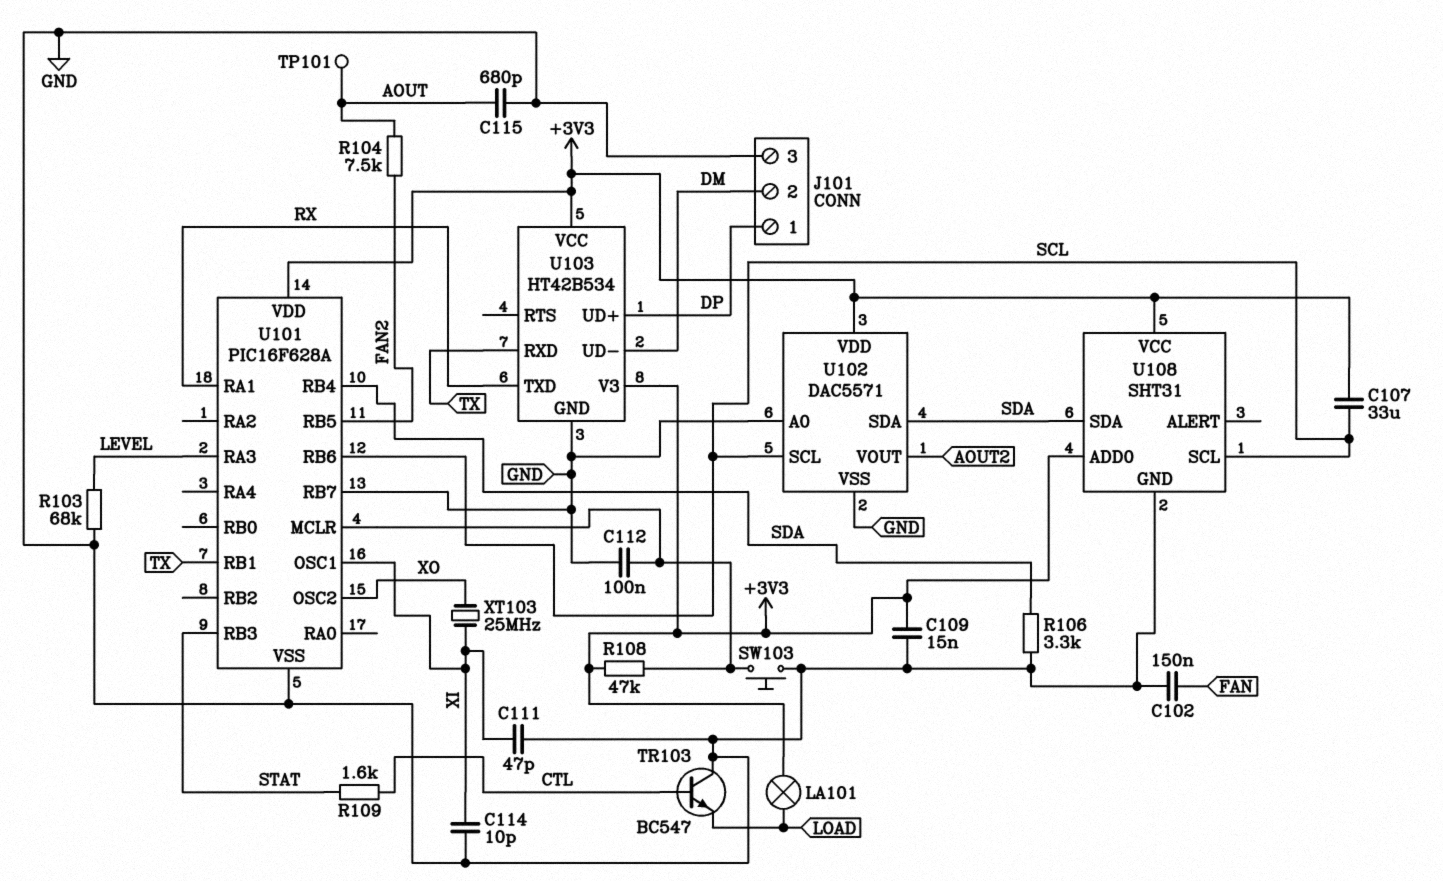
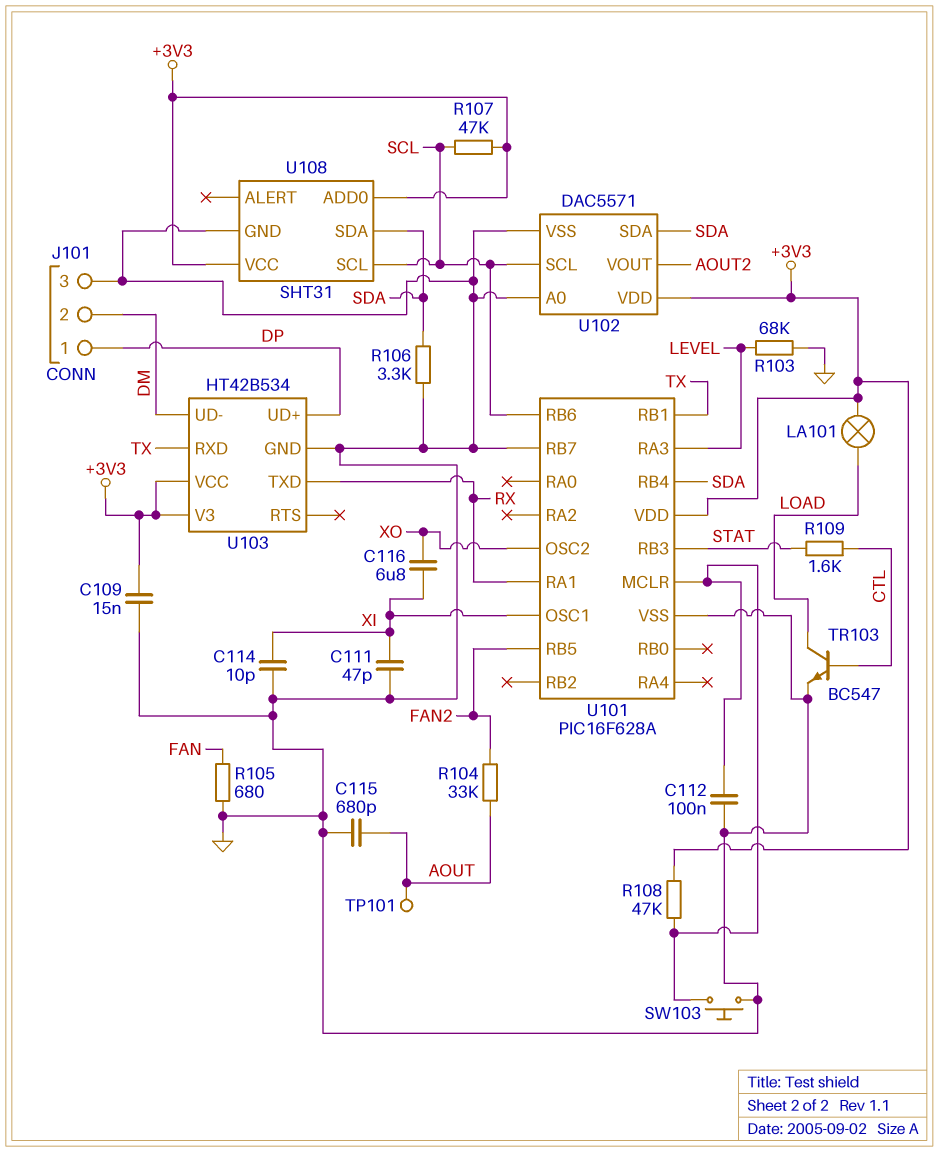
C102: 150nF (FAN, GND) -> none
C107: 33uF (+3V3, SCL) -> none
C116: none -> 6.8uF (XI, XO)
R104: 7.5k (AOUT, FAN2) -> 33k (AOUT, FAN2)
R105: none -> 680 (FAN, GND)
R107: none -> 47k (+3V3, SCL)
TR103: NPN BC547 (B CTL, C GND, E LOAD) -> NPN BC547 (B CTL, C LOAD, E GND)
XT103: 25MHz (XI, XO) -> none

